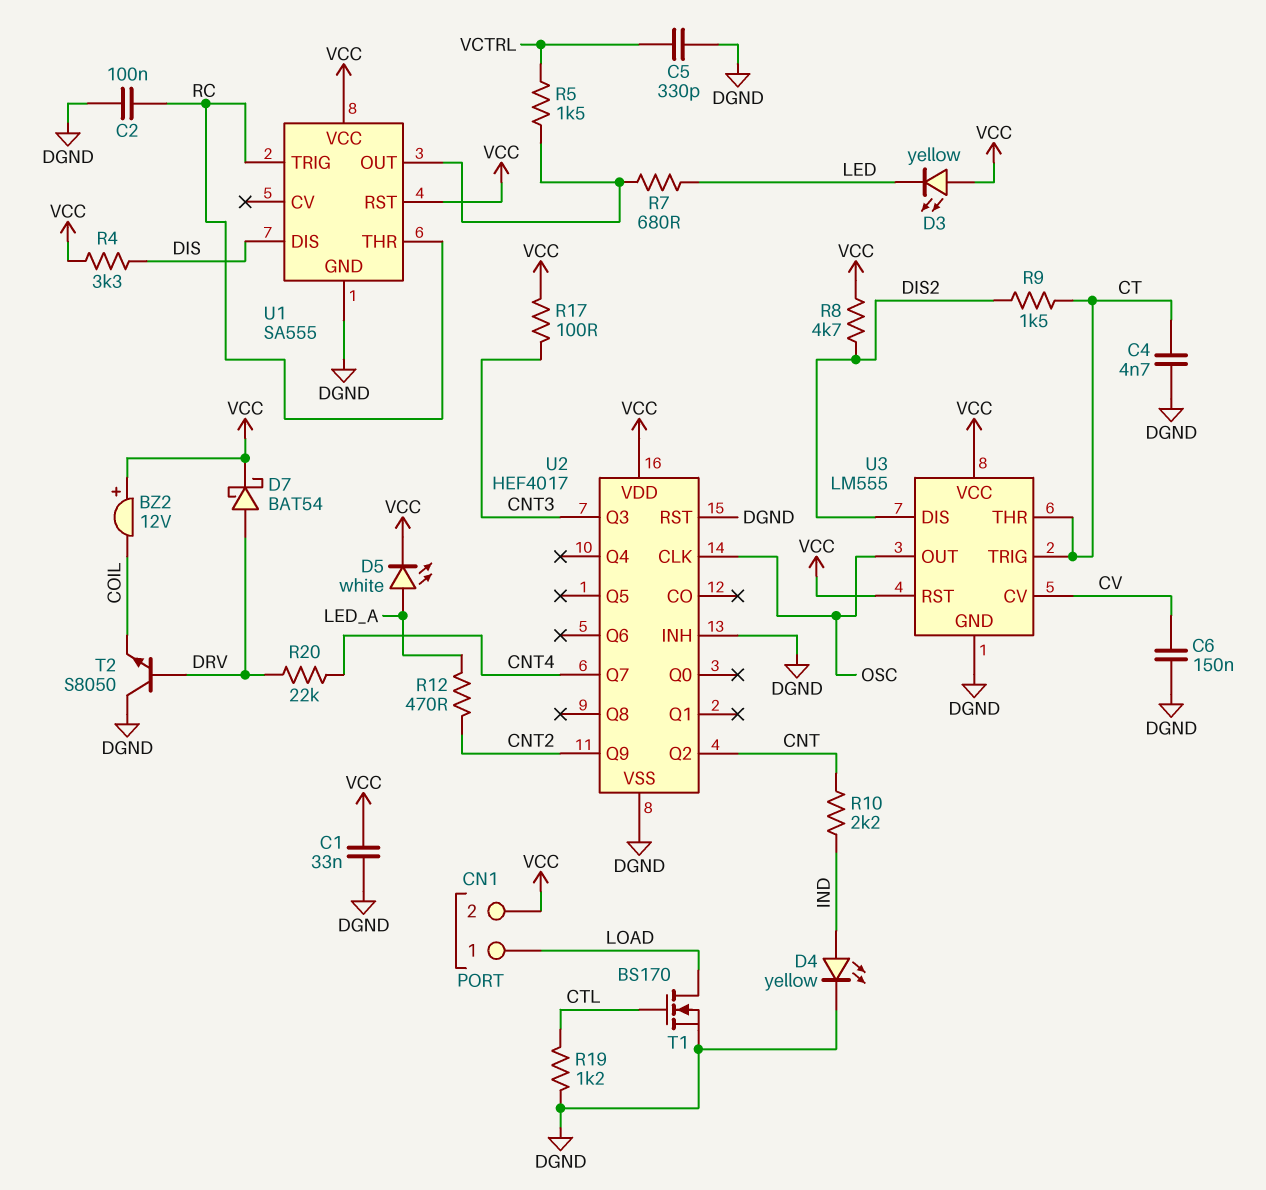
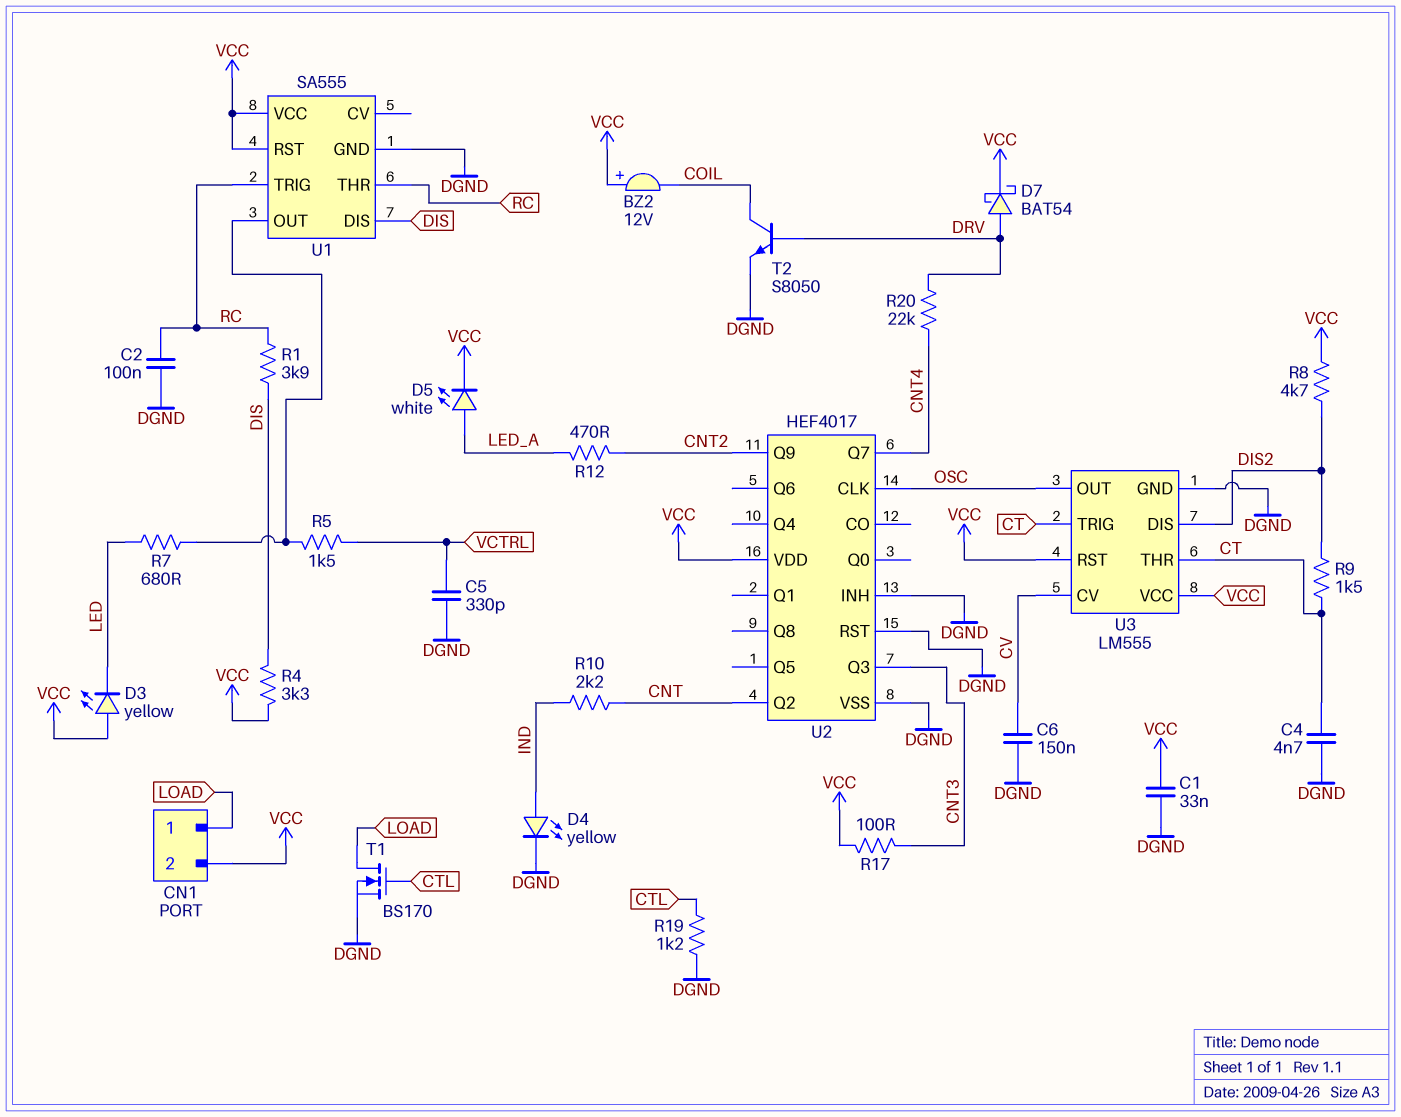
R1: none -> 3.9k (DIS, RC)
T2: NPN S8050 (B DRV, C DGND, E COIL) -> NPN S8050 (B DRV, C COIL, E DGND)

